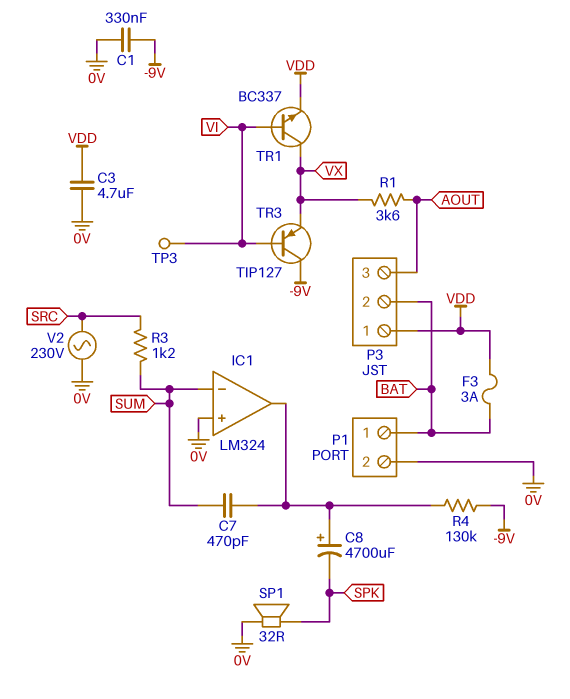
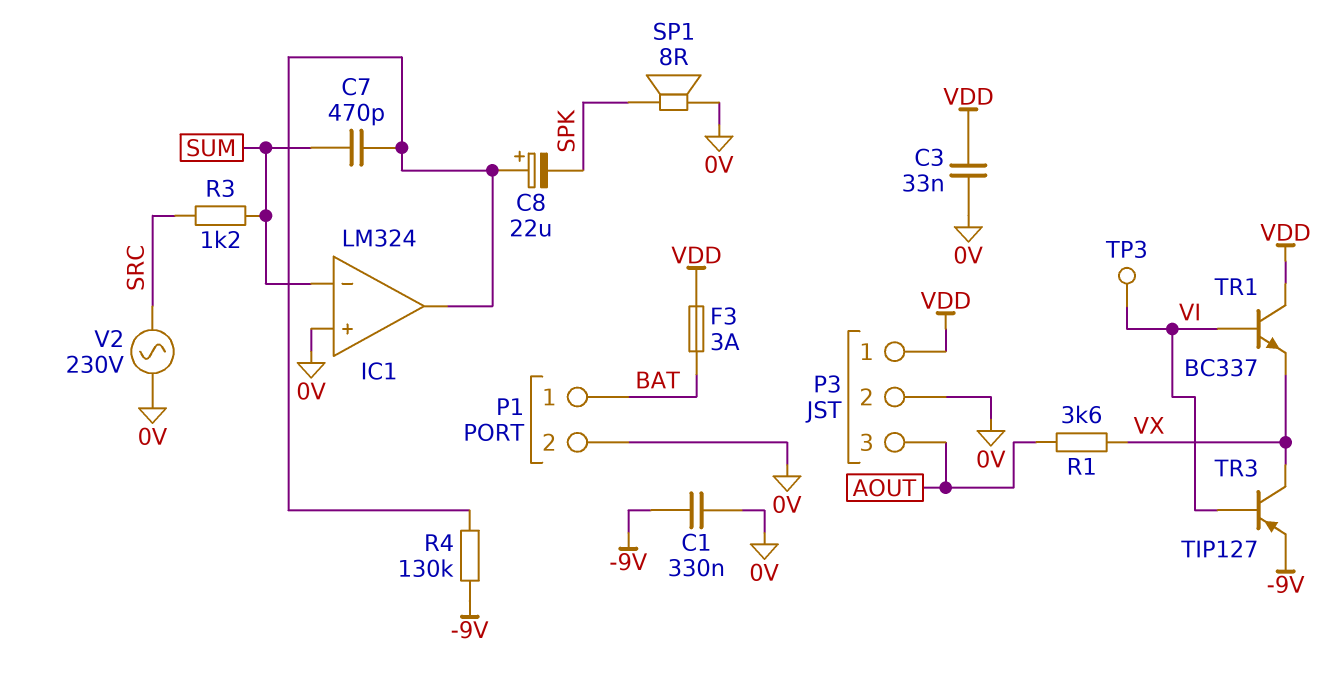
C3: 4.7uF (0V, VDD) -> 33nF (0V, VDD)
C8: 4700uF (plus IC1/out, minus SPK) -> 22uF (plus IC1/out, minus SPK)
P3 pin 2: BAT -> 0V
SP1: speaker 32R (0V, SPK) -> speaker 8R (0V, SPK)
TR1: NPN BC337 (B VI, C VX, E VDD) -> NPN BC337 (B VI, C VDD, E VX)
TR3: PNP TIP127 (B VI, C -9V, E VX) -> PNP TIP127 (B VI, C VX, E -9V)

